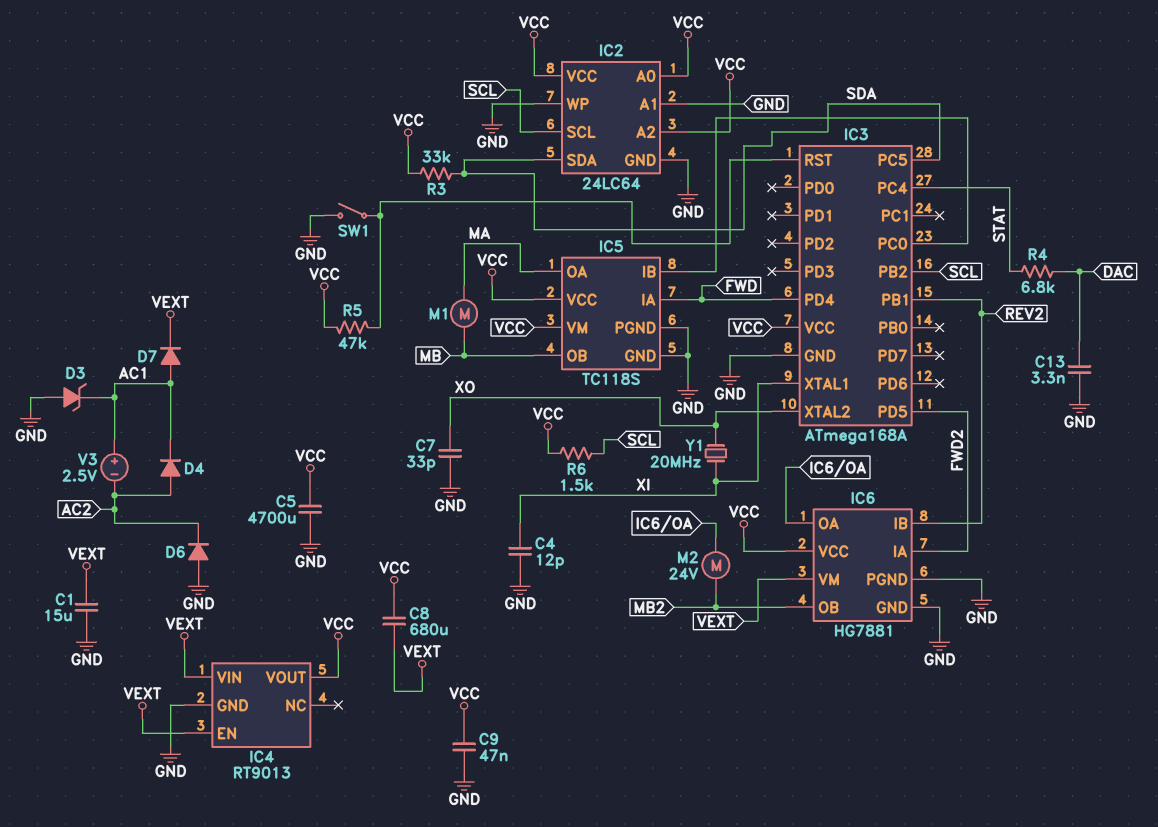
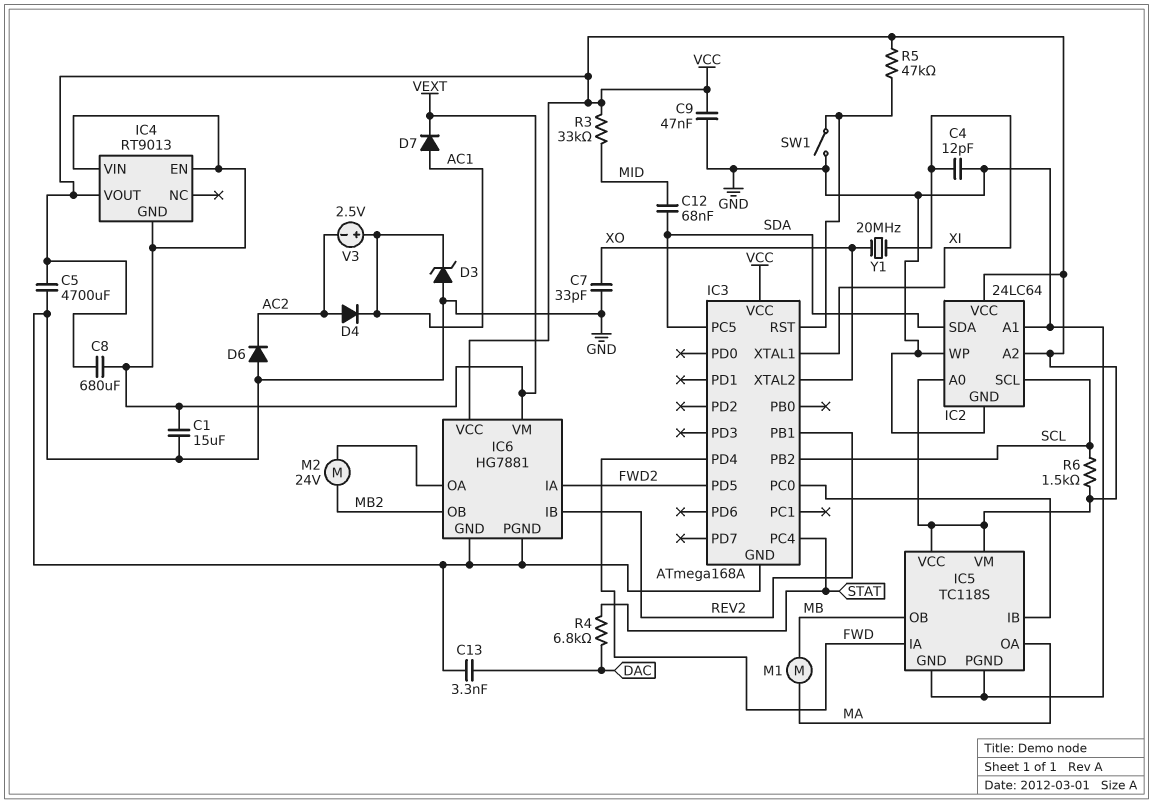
C12: none -> 68nF (MID, SDA)
IC4 pin GND: GND -> VEXT
R3: 33k (SDA, VCC) -> 33k (MID, VCC)

